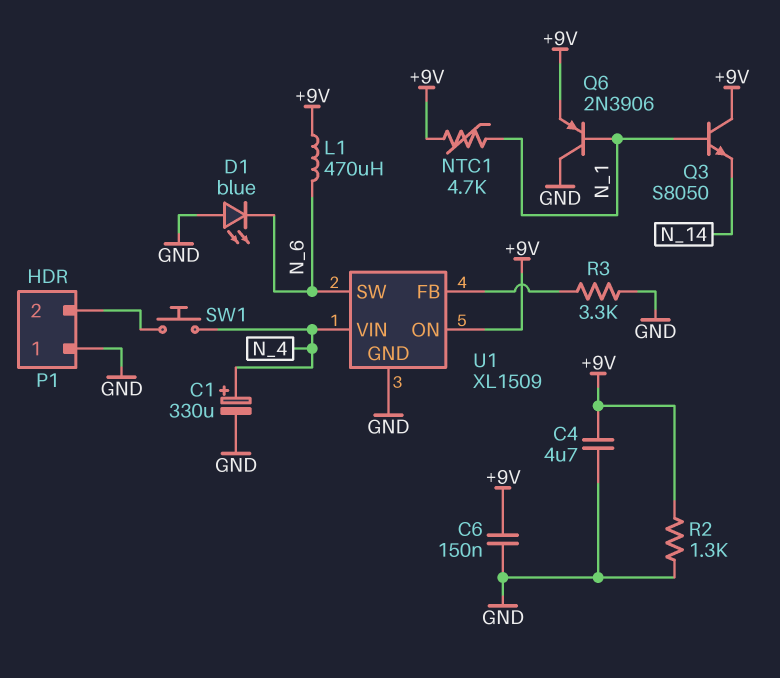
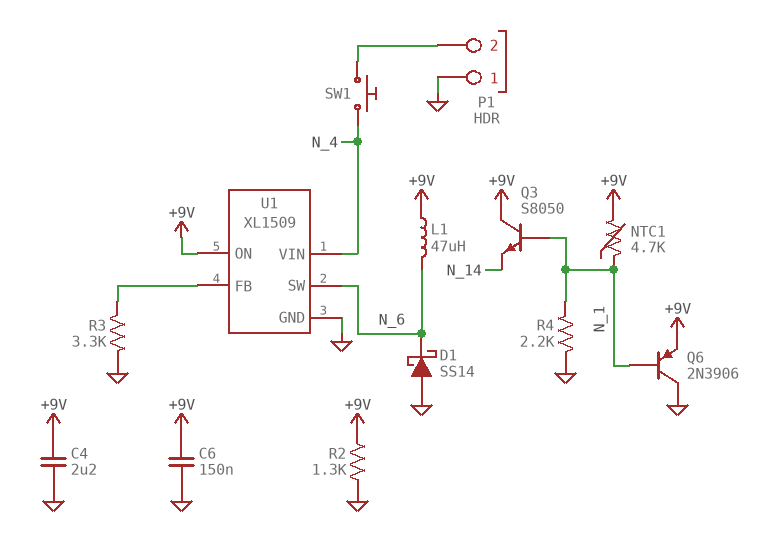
C1: 330uF (plus N_4, minus GND) -> none
C4: 4.7uF (+9V, GND) -> 2.2uF (+9V, GND)
D1: LED blue (A GND, K N_6) -> schottky SS14 (A GND, K N_6)
L1: 470uH (+9V, N_6) -> 47uH (+9V, N_6)
R4: none -> 2.2k (GND, N_1)

